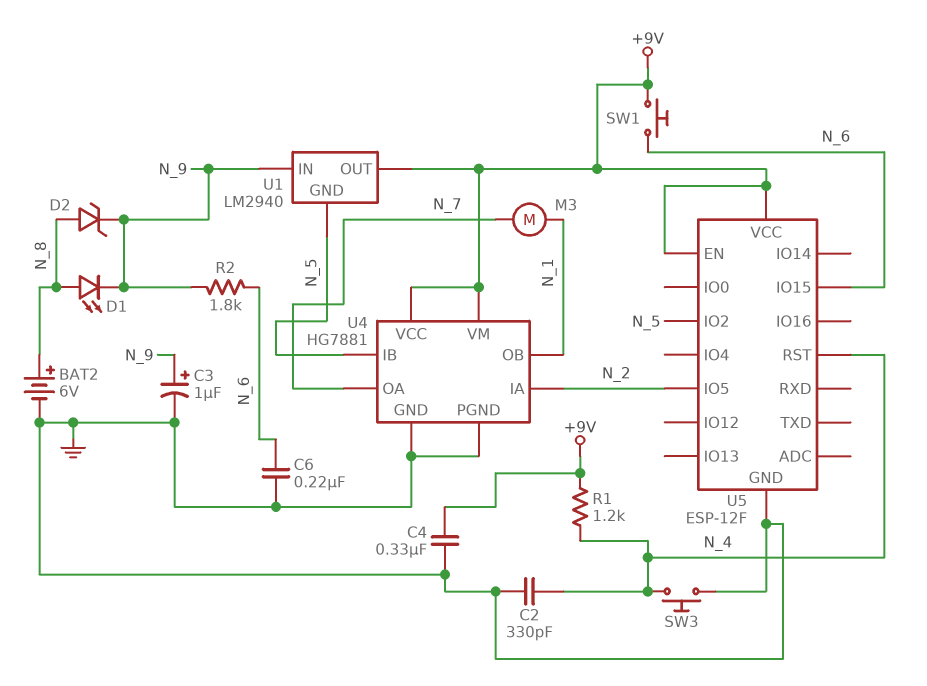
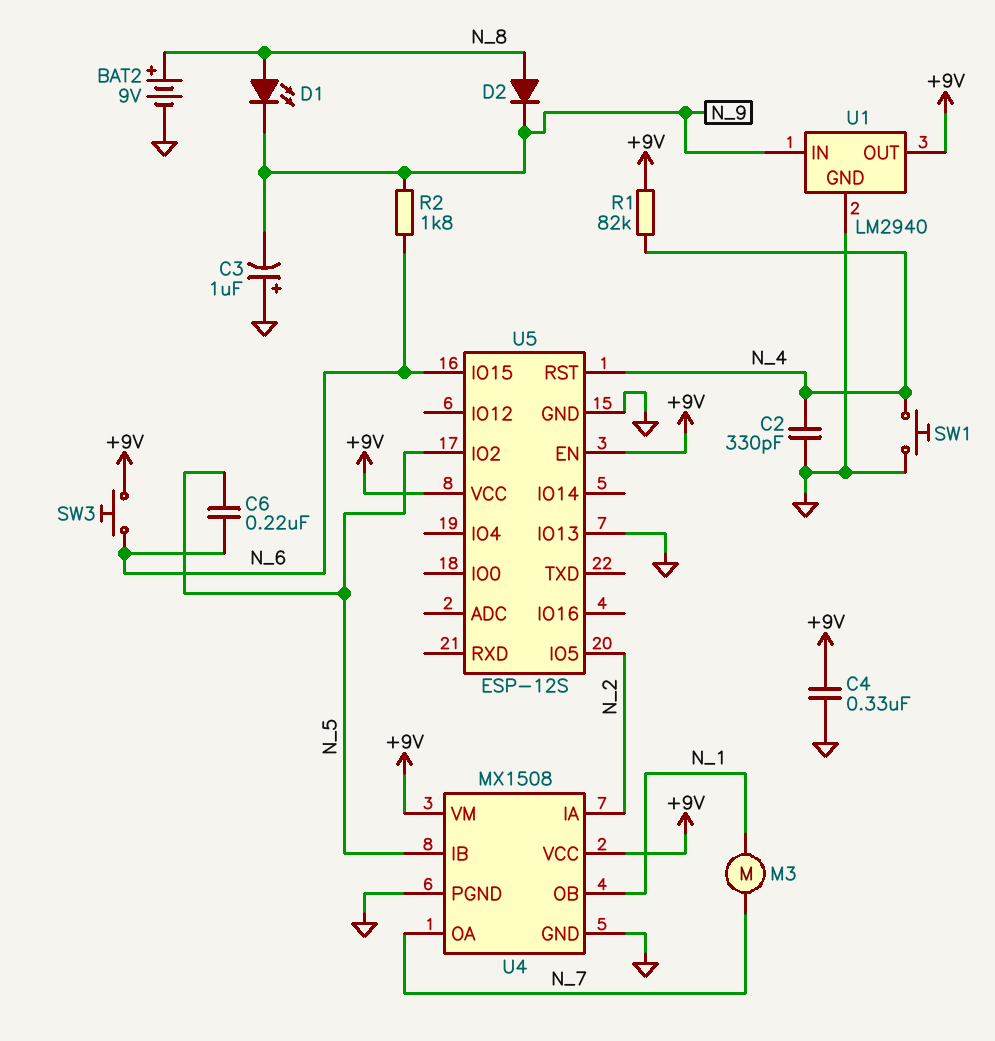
BAT2: 6V (plus N_8, minus GND) -> 9V (plus N_8, minus GND)
C3: 1uF (plus N_9, minus GND) -> 1uF (plus GND, minus N_9)
C6: 220nF (GND, N_6) -> 220nF (N_5, N_6)
D2: zener (A N_8, K N_9) -> diode (A N_8, K N_9)
R1: 1.2k (+9V, N_4) -> 82k (+9V, N_4)
SW1: button (+9V, N_6) -> button (GND, N_4)
SW3: button (GND, N_4) -> button (+9V, N_6)
U1 pin GND: N_5 -> GND
U4: HG7881 -> MX1508
U5: ESP-12F -> ESP-12S
U5 pin IO13: none -> GND

